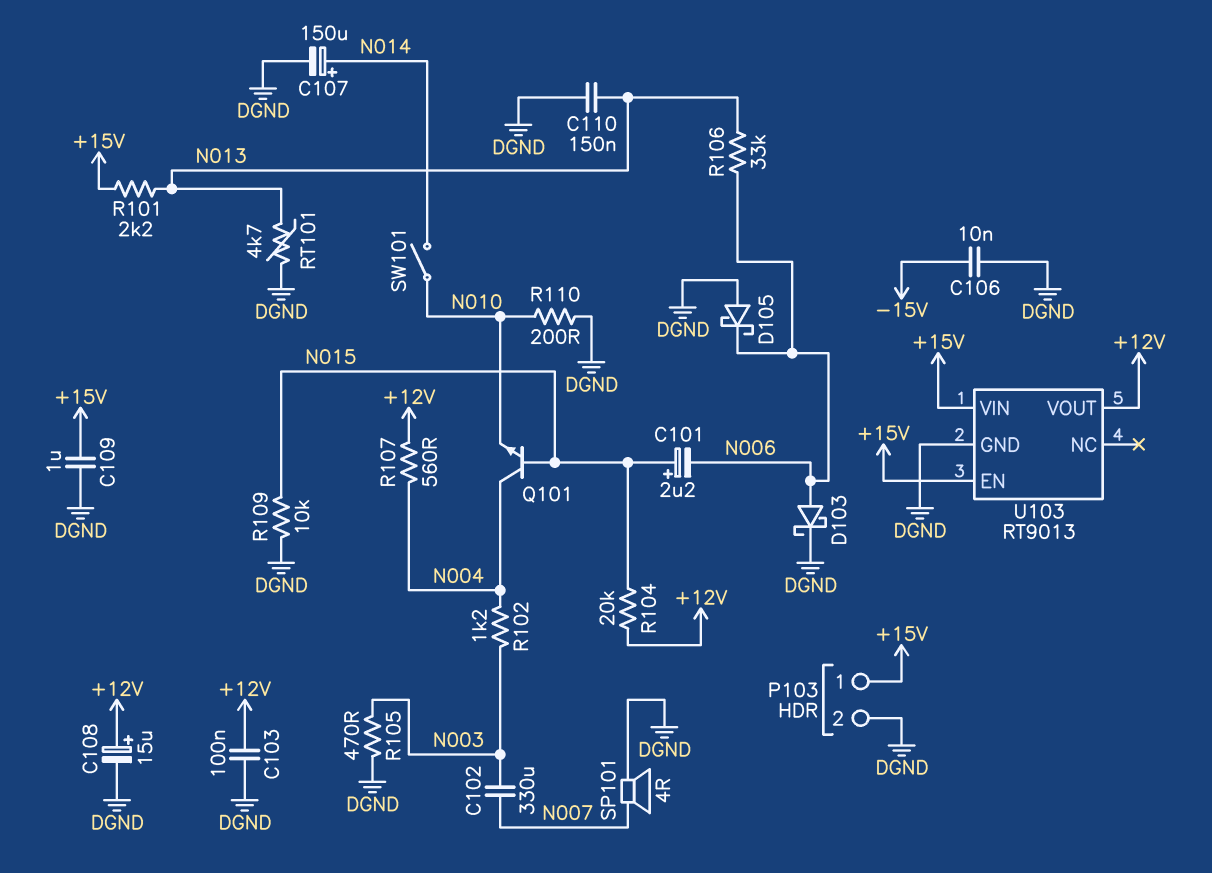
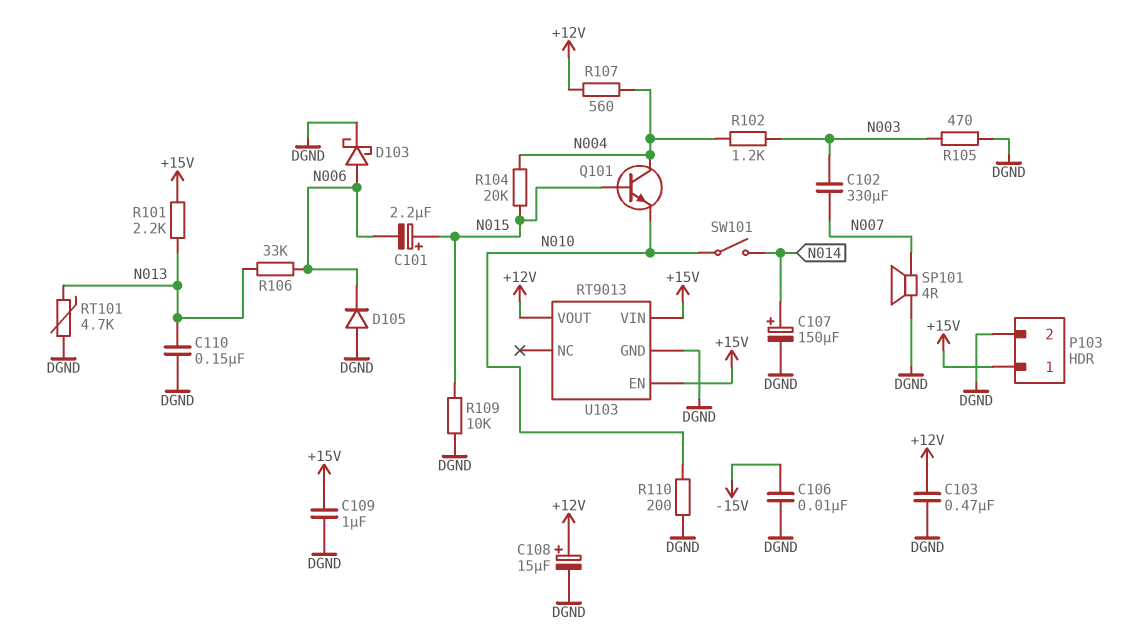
C103: 100nF (+12V, DGND) -> 470nF (+12V, DGND)
D105: schottky (A DGND, K N006) -> diode (A DGND, K N006)
R104: 20k (+12V, N015) -> 20k (N004, N015)

